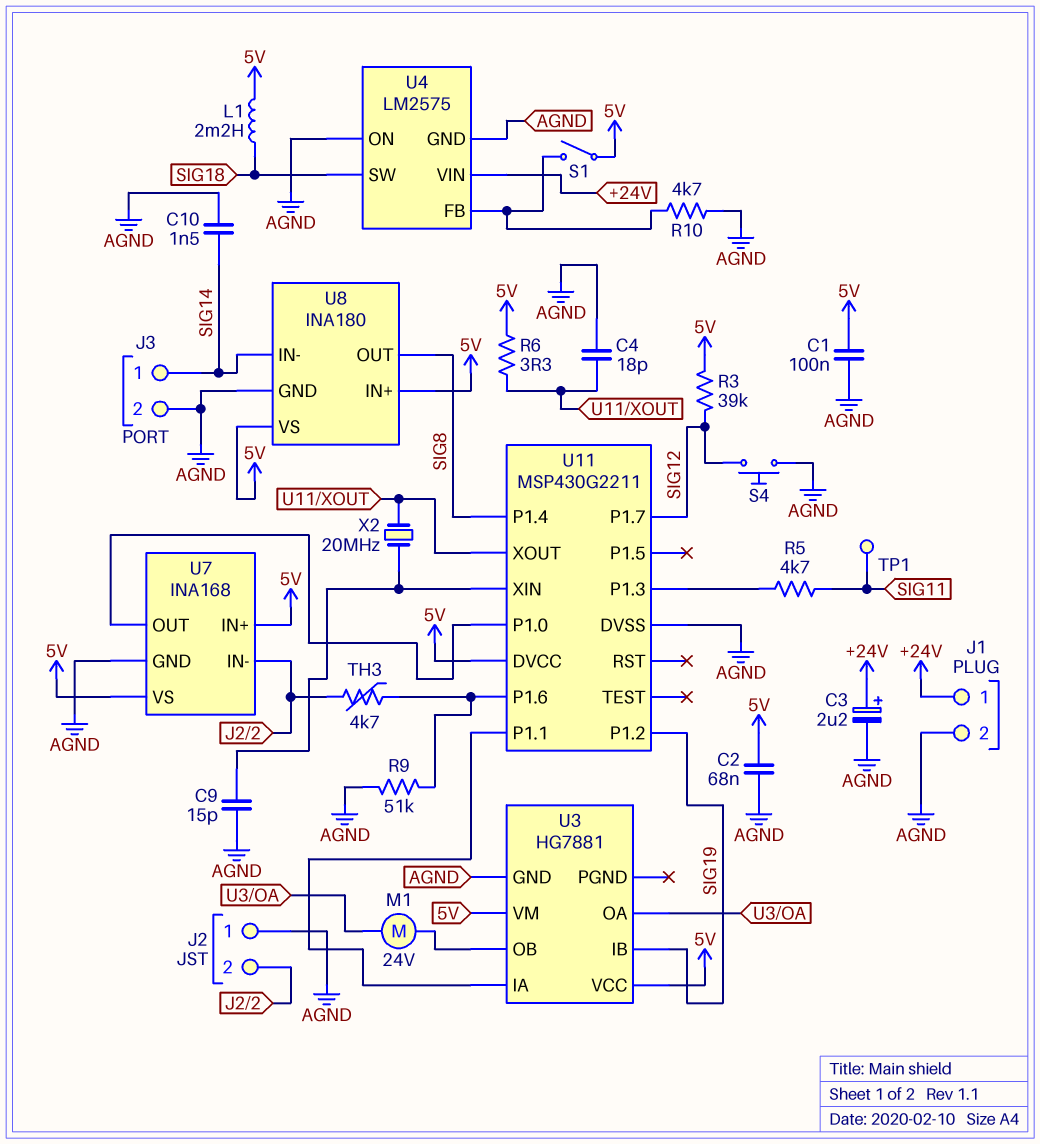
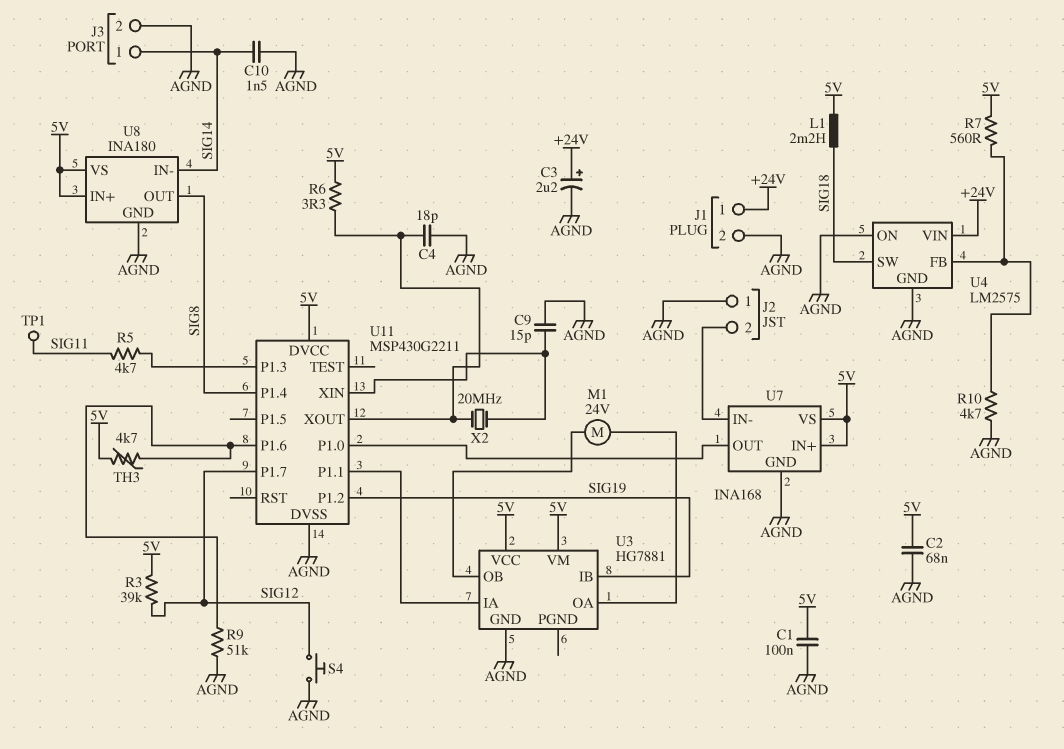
R7: none -> 560 (5V, U4/FB)
S1: switch (5V, U4/FB) -> none
TH3: 4.7k (J2/2, U11/P1.6) -> 4.7k (5V, U11/P1.6)

